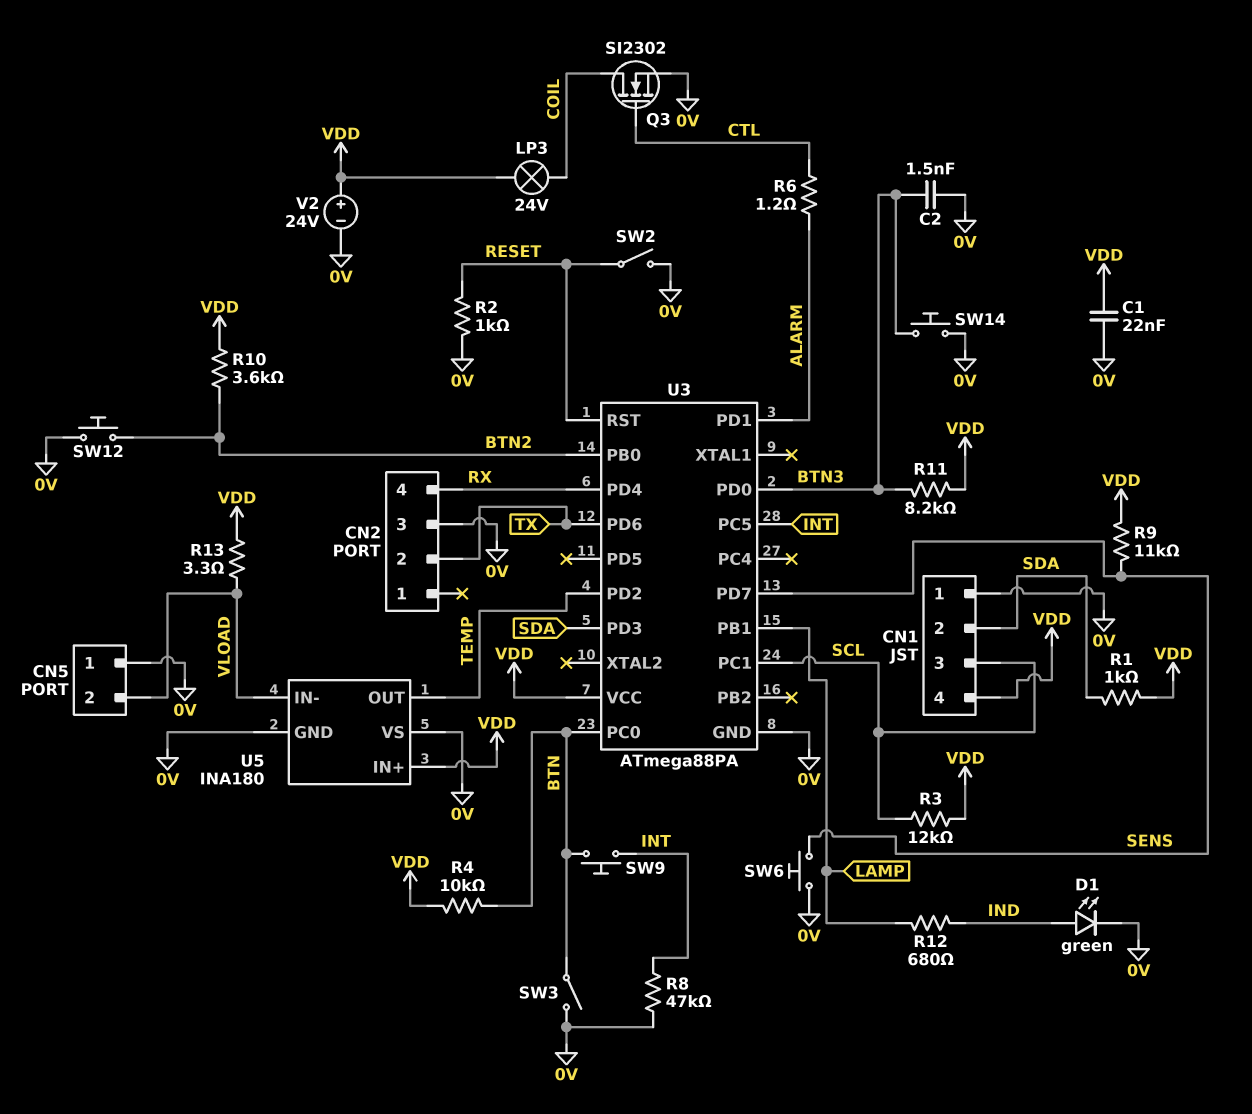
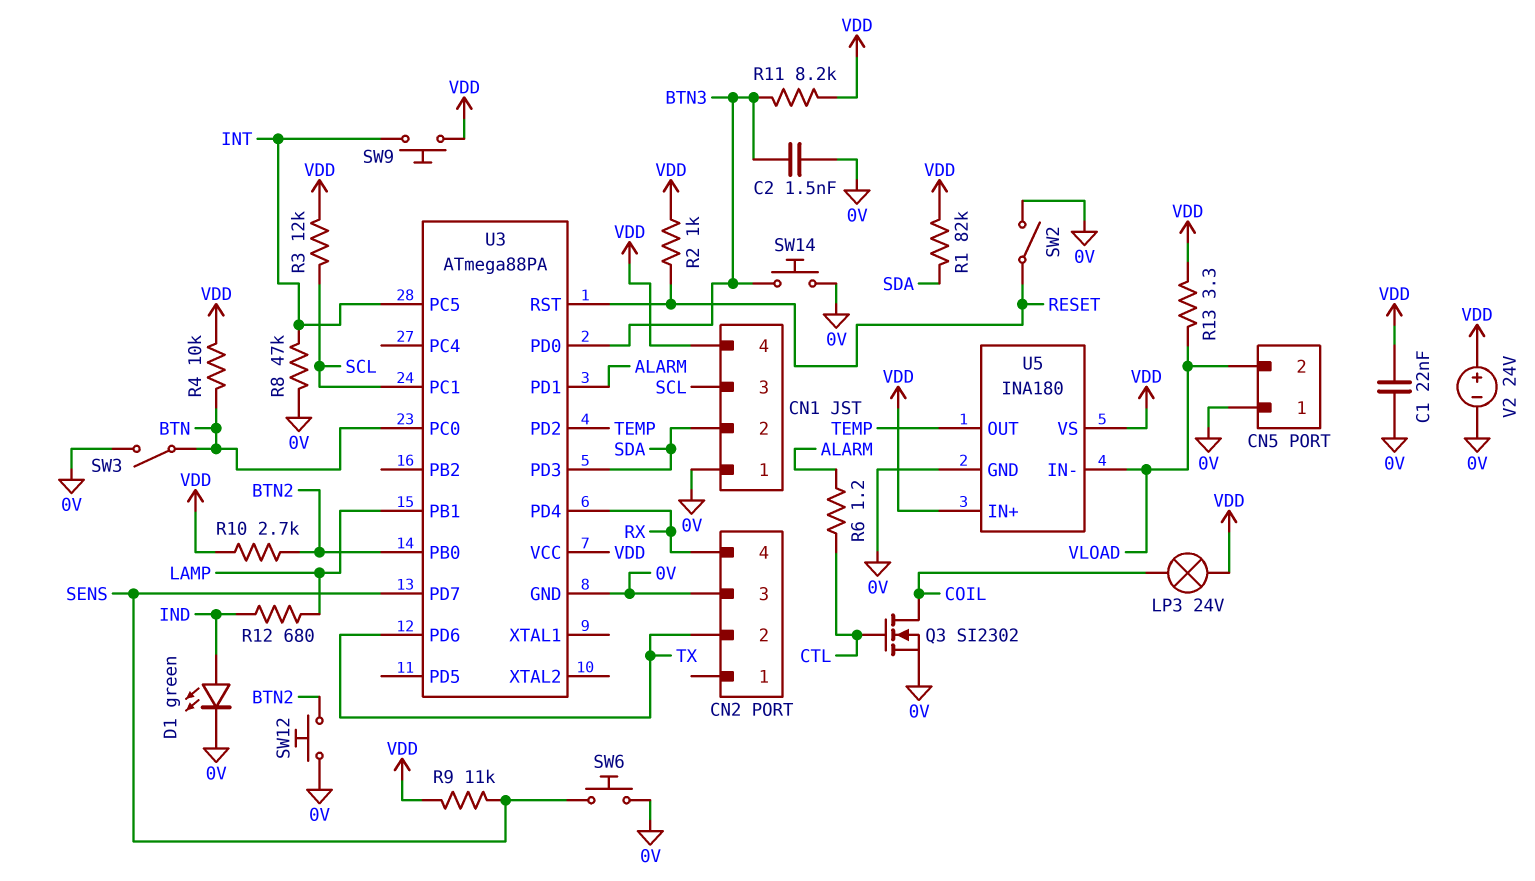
R1: 1k (SDA, VDD) -> 82k (SDA, VDD)
R2: 1k (0V, RESET) -> 1k (RESET, VDD)
R10: 3.6k (BTN2, VDD) -> 2.7k (BTN2, VDD)
SW9: button (BTN, INT) -> button (INT, VDD)
U5 pin VS: 0V -> VDD

